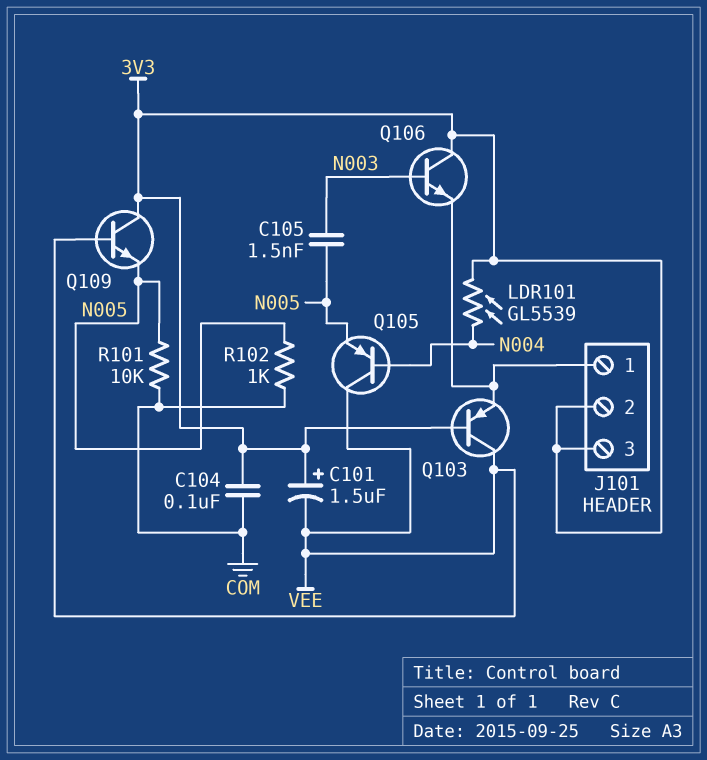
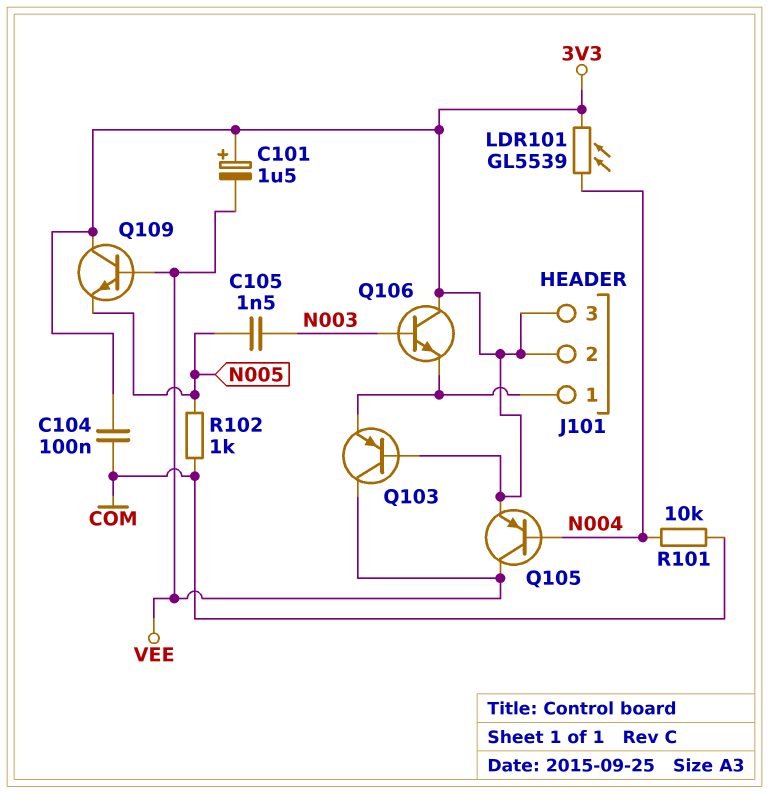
Q105: PNP (B N004, C VEE, E N005) -> PNP (B N004, C VEE, E 3V3)
R101: 10k (COM, N005) -> 10k (COM, N004)

